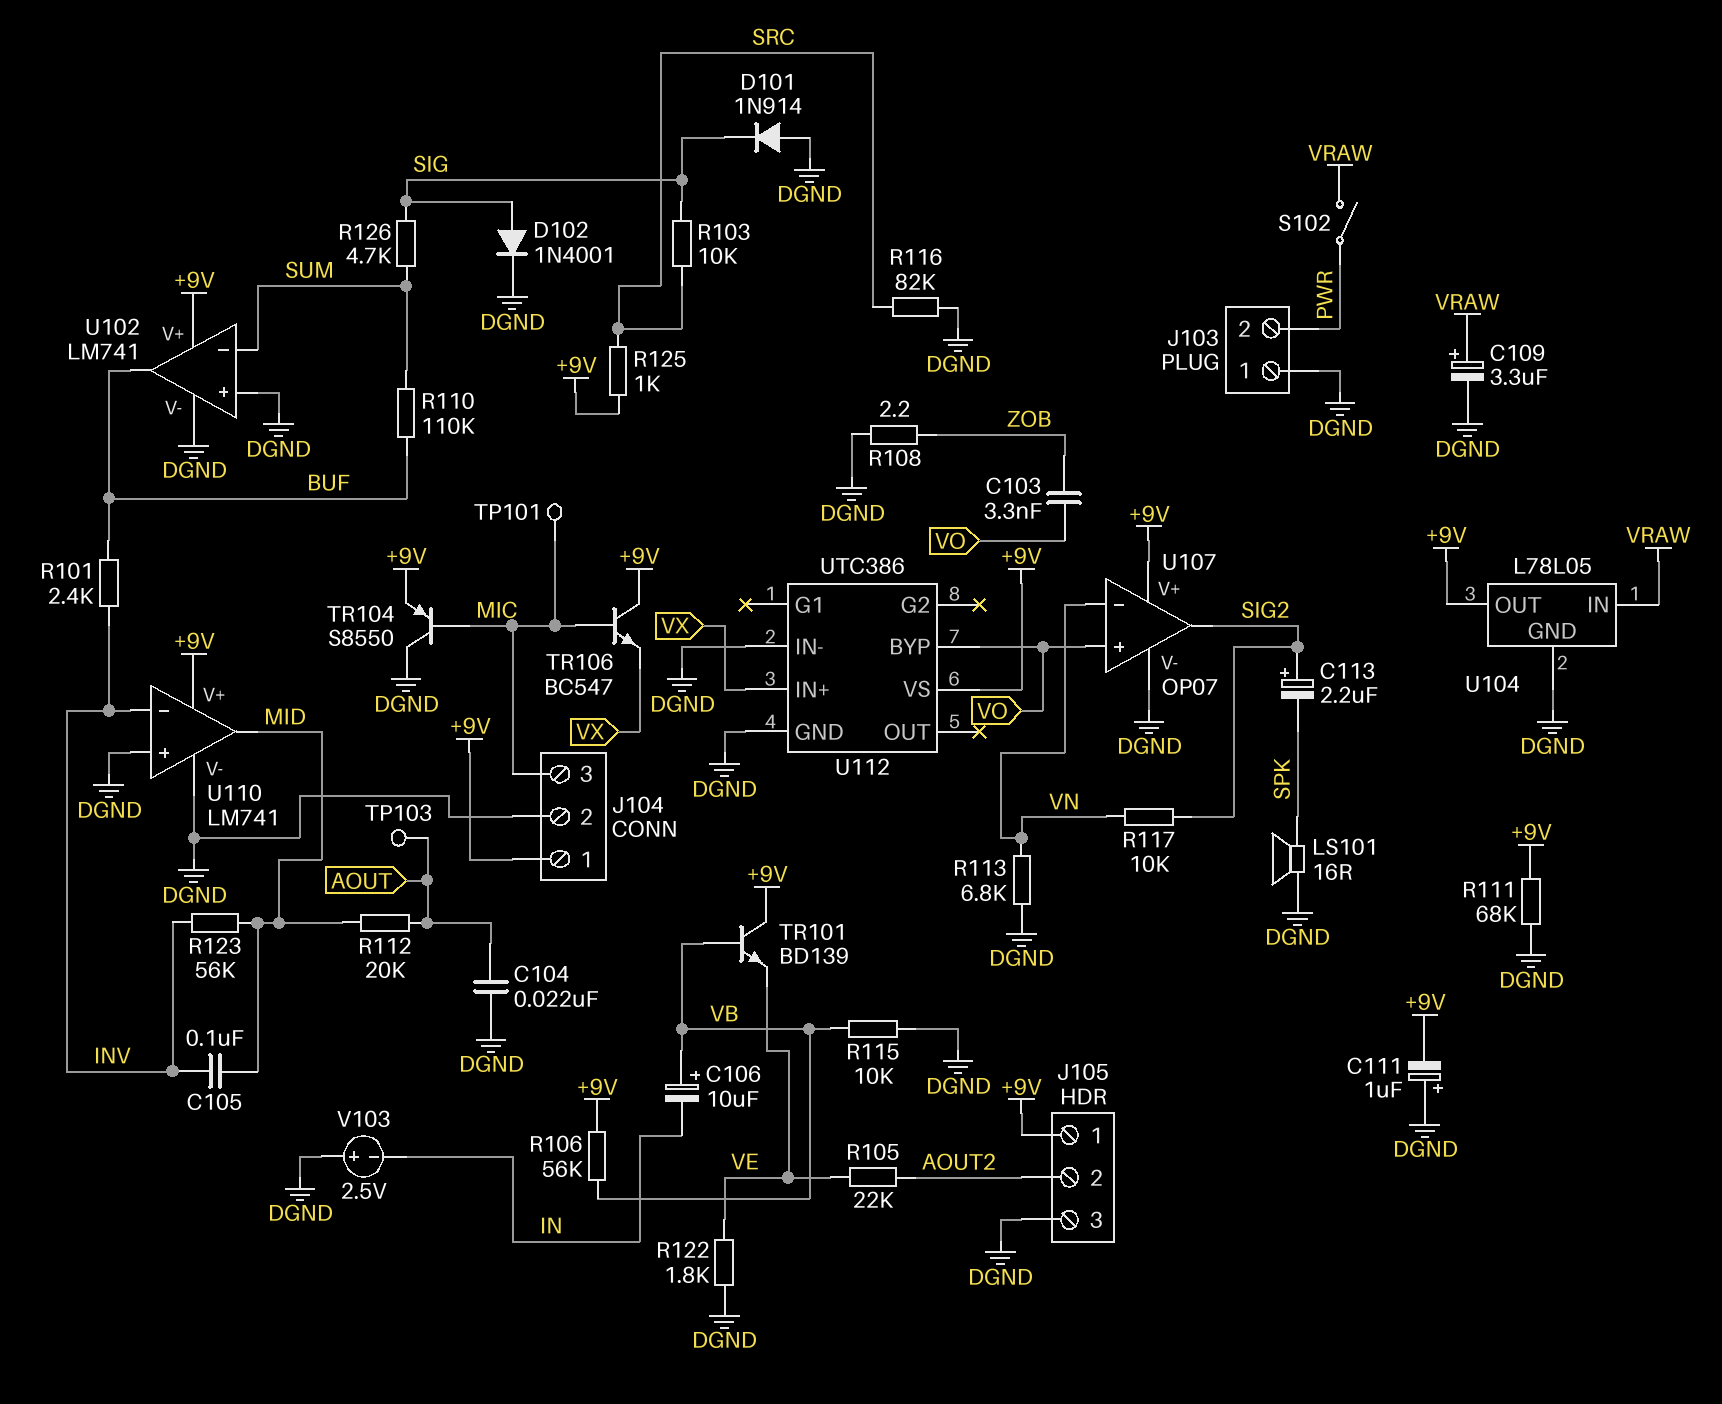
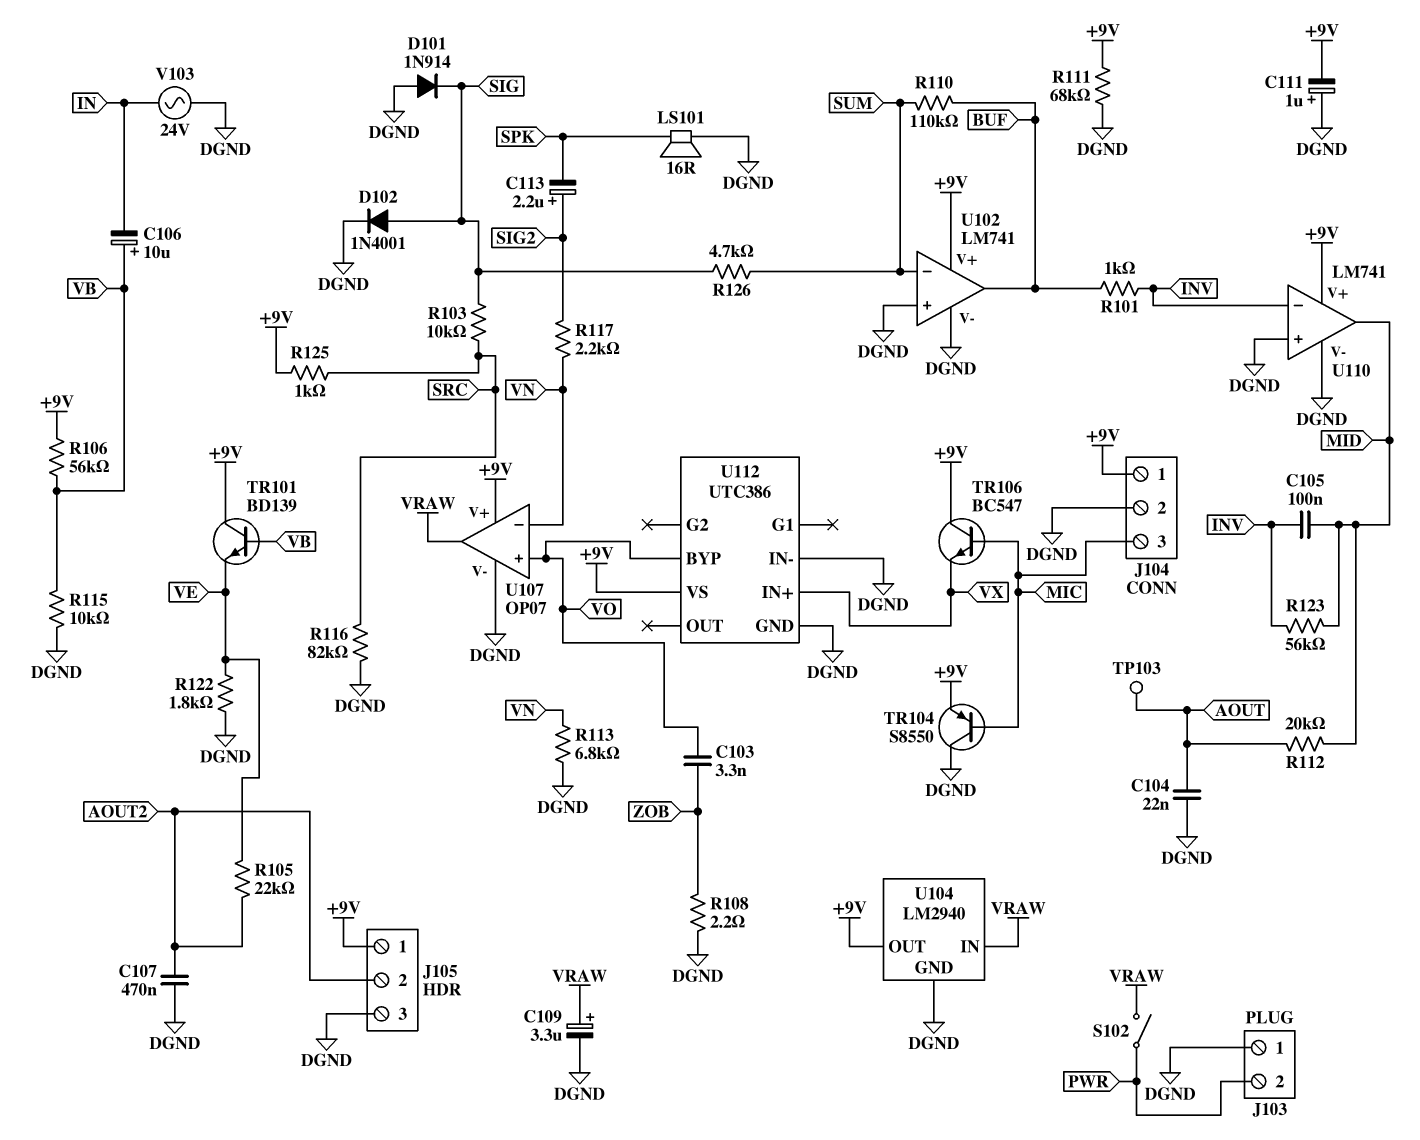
C107: none -> 470nF (AOUT2, DGND)
R101: 2.4k (BUF, INV) -> 1k (BUF, INV)
R117: 10k (SIG2, VN) -> 2.2k (SIG2, VN)
TP101: test point (MIC) -> none
U104: L78L05 -> LM2940
U107 pin out: SIG2 -> VRAW
V103: 2.5V (plus DGND, minus IN) -> AC 24V (DGND, IN)

